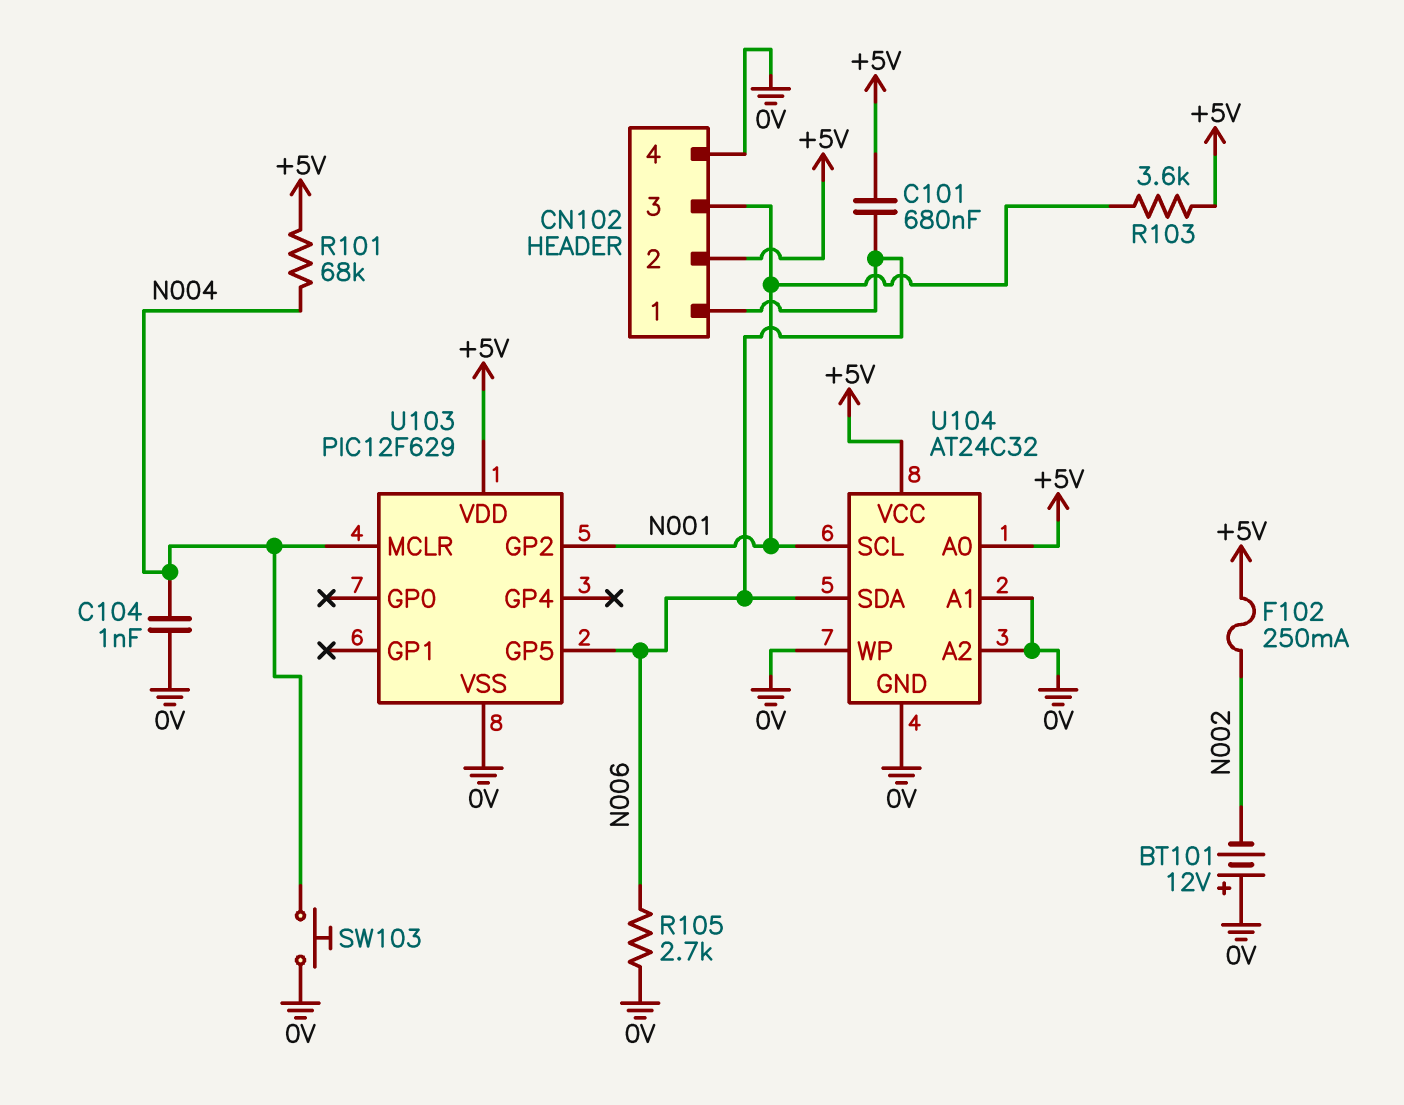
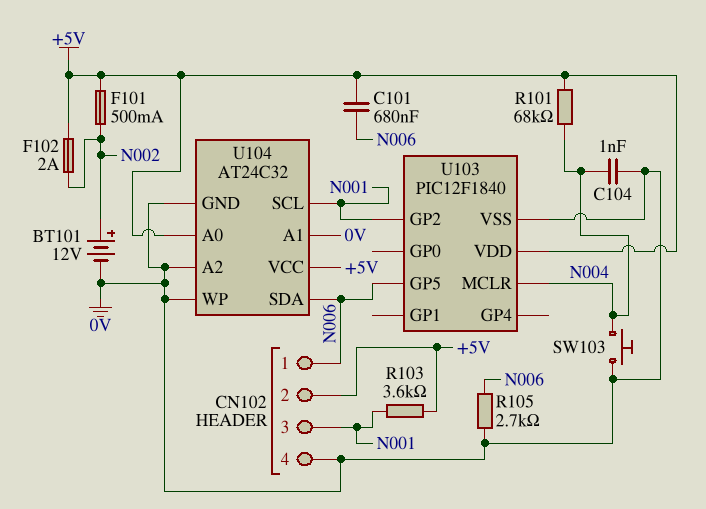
BT101: 12V (plus 0V, minus N002) -> 12V (plus N002, minus 0V)
F101: none -> 500mA (+5V, N002)
F102: 250mA (+5V, N002) -> 2A (+5V, N002)
U103: PIC12F629 -> PIC12F1840

